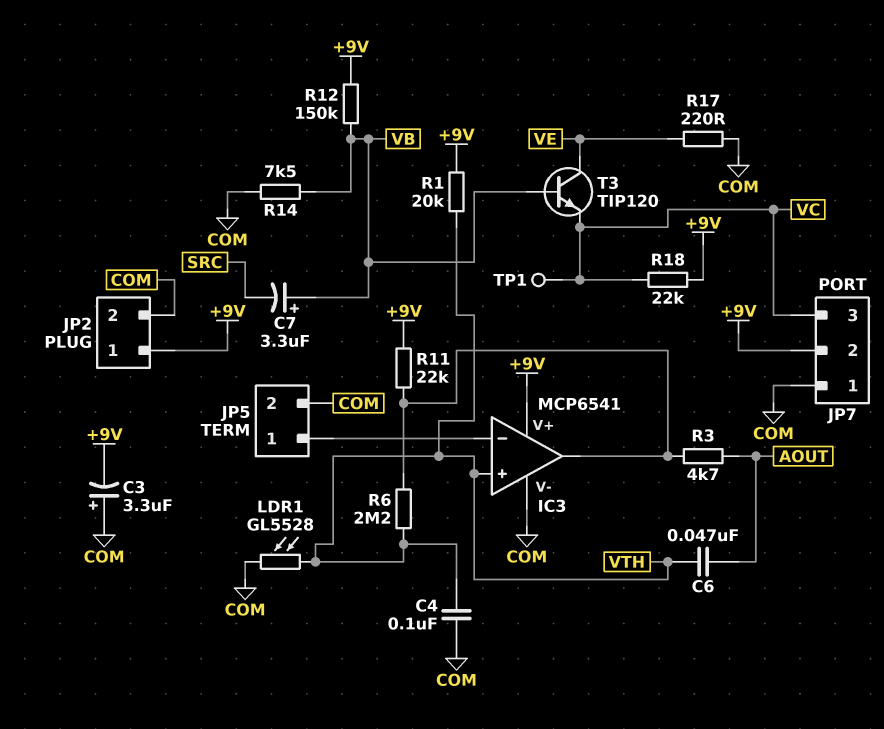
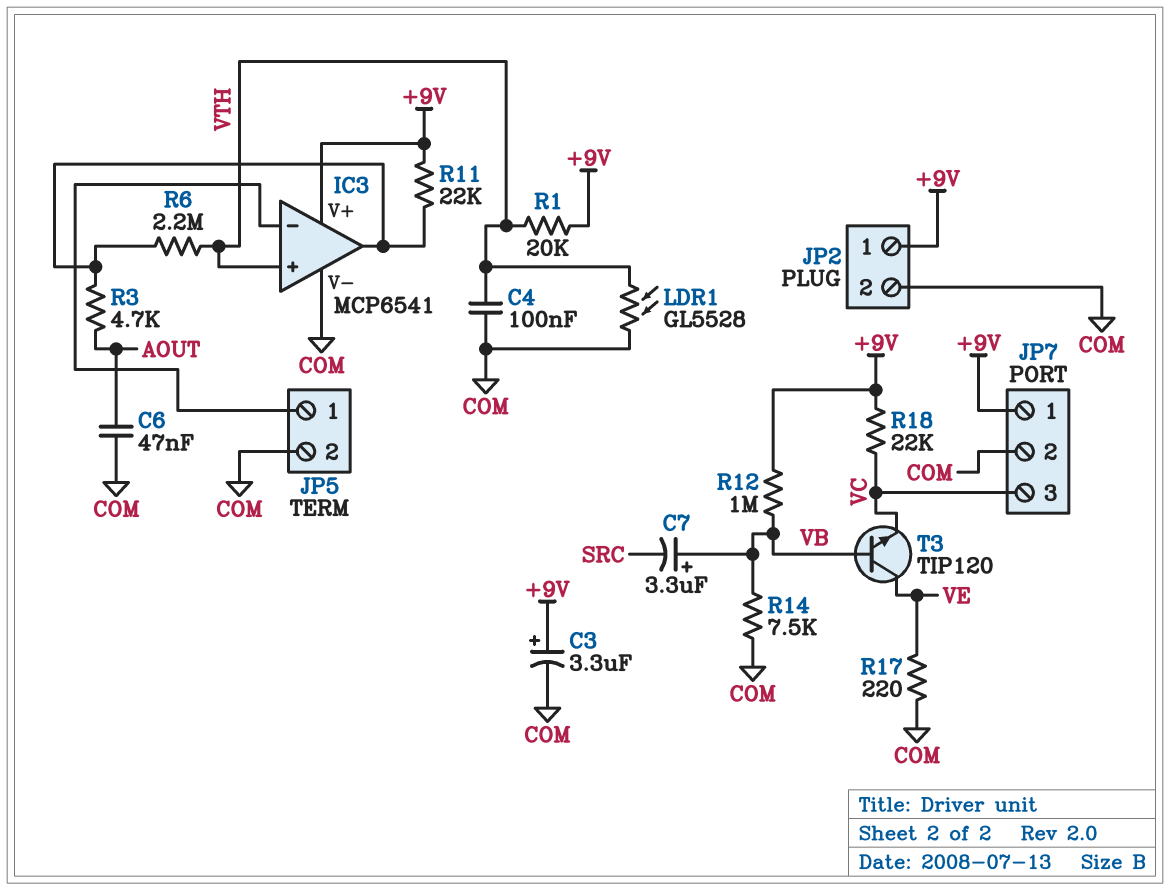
C3: 3.3uF (plus COM, minus +9V) -> 3.3uF (plus +9V, minus COM)
C6: 47nF (AOUT, VTH) -> 47nF (AOUT, COM)
JP7 pin 1: COM -> +9V
JP7 pin 2: +9V -> COM
R12: 150k (+9V, VB) -> 1M (+9V, VB)
TP1: test point (VC) -> none

